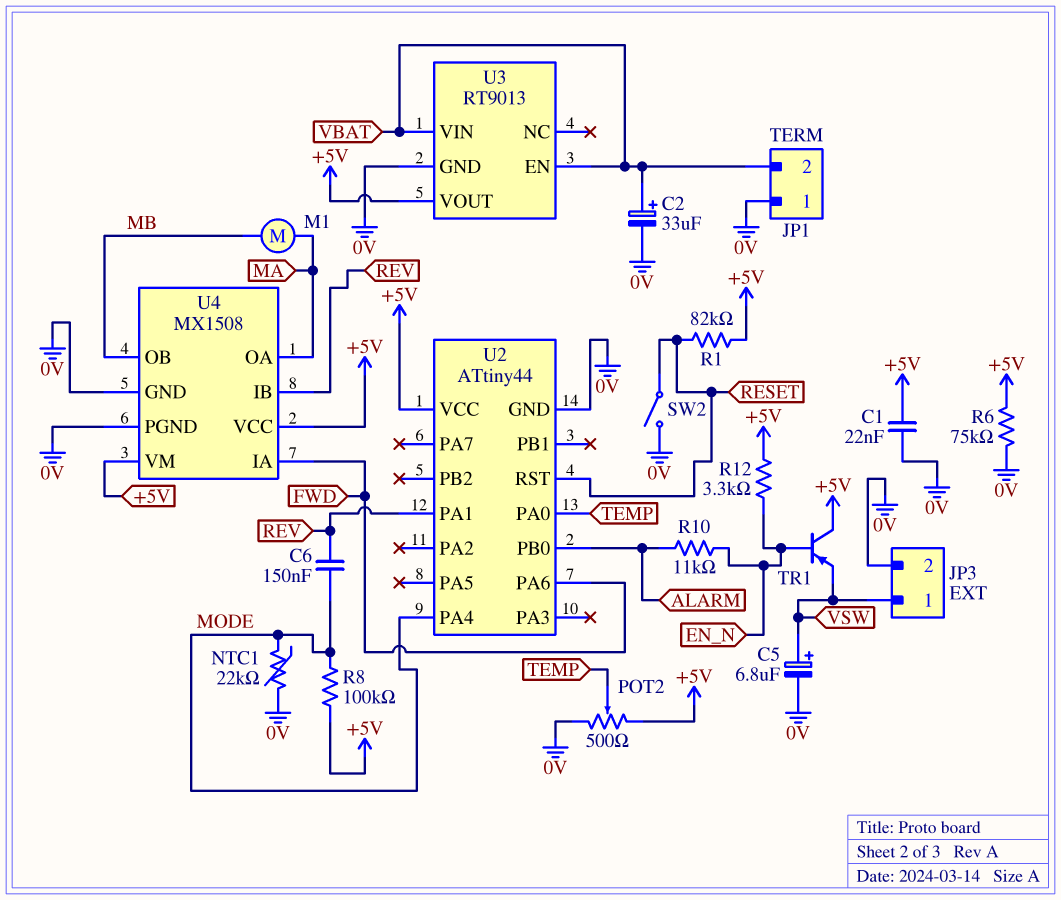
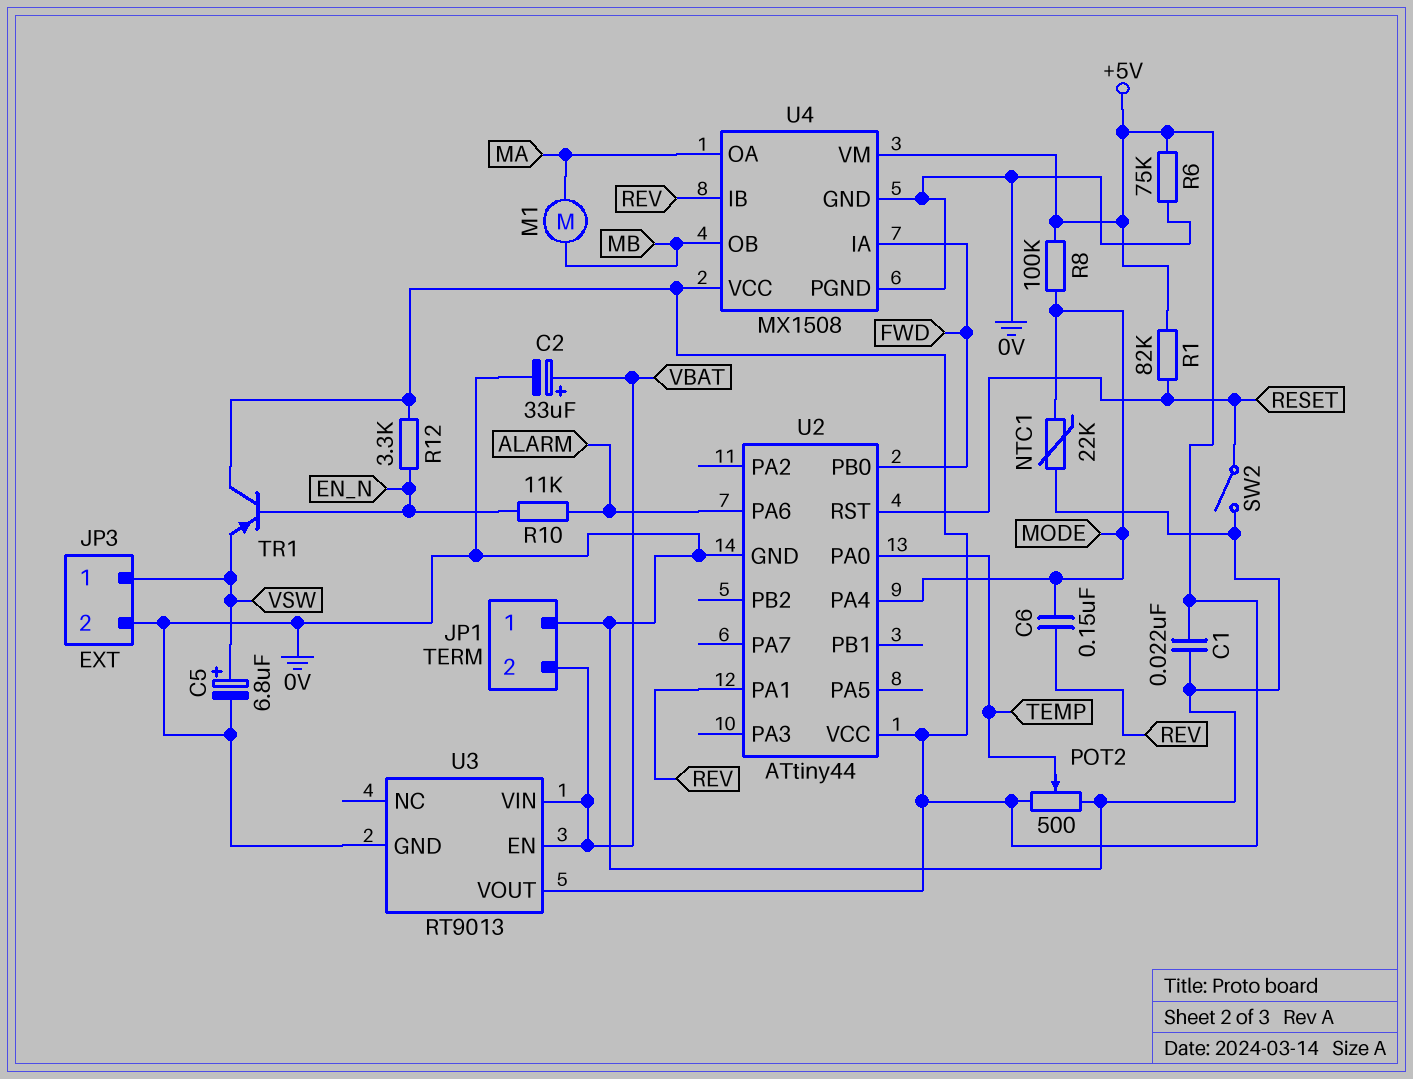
U2 pin PA6: FWD -> ALARM
U2 pin PB0: ALARM -> FWD

